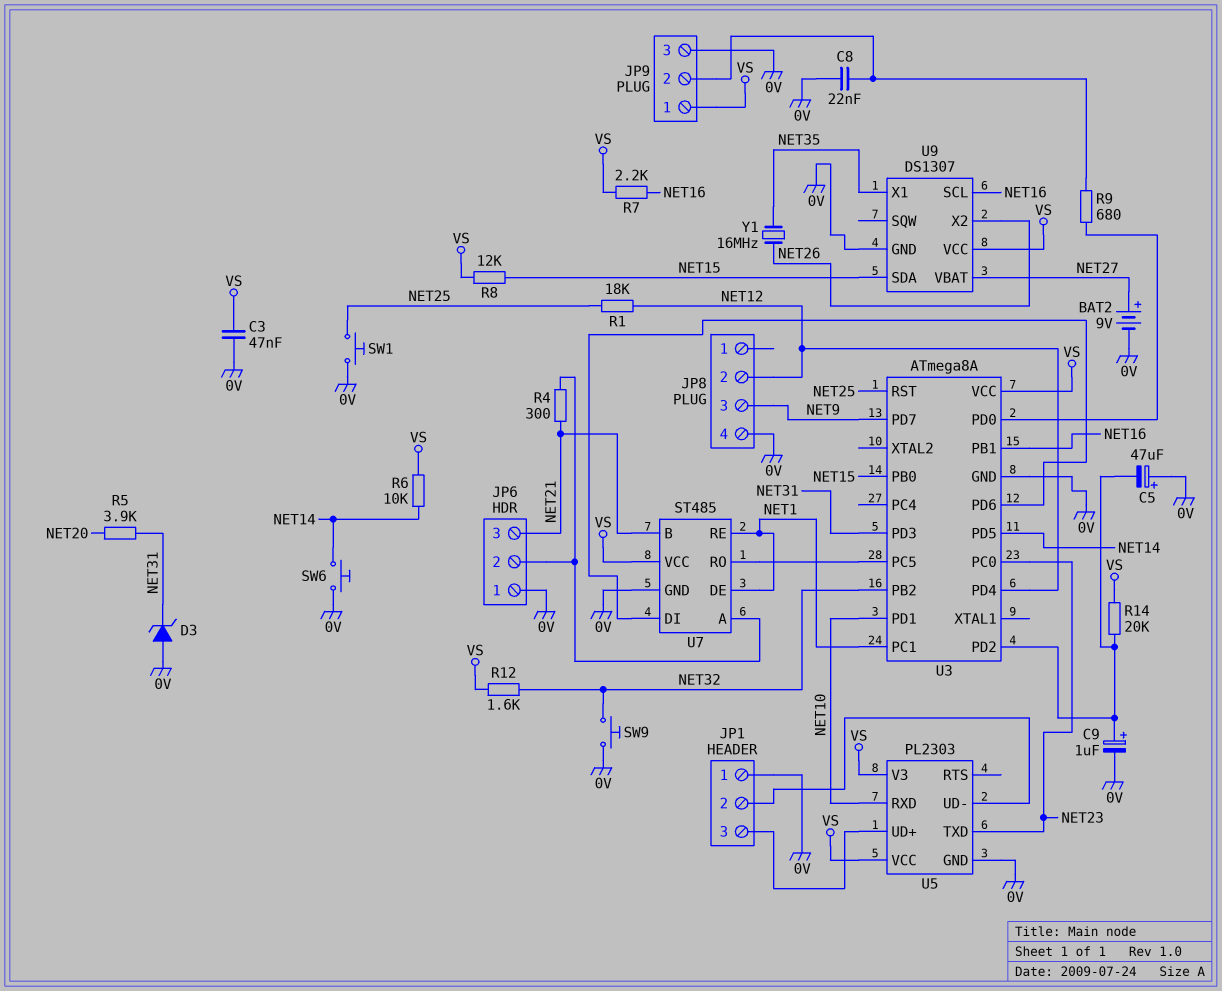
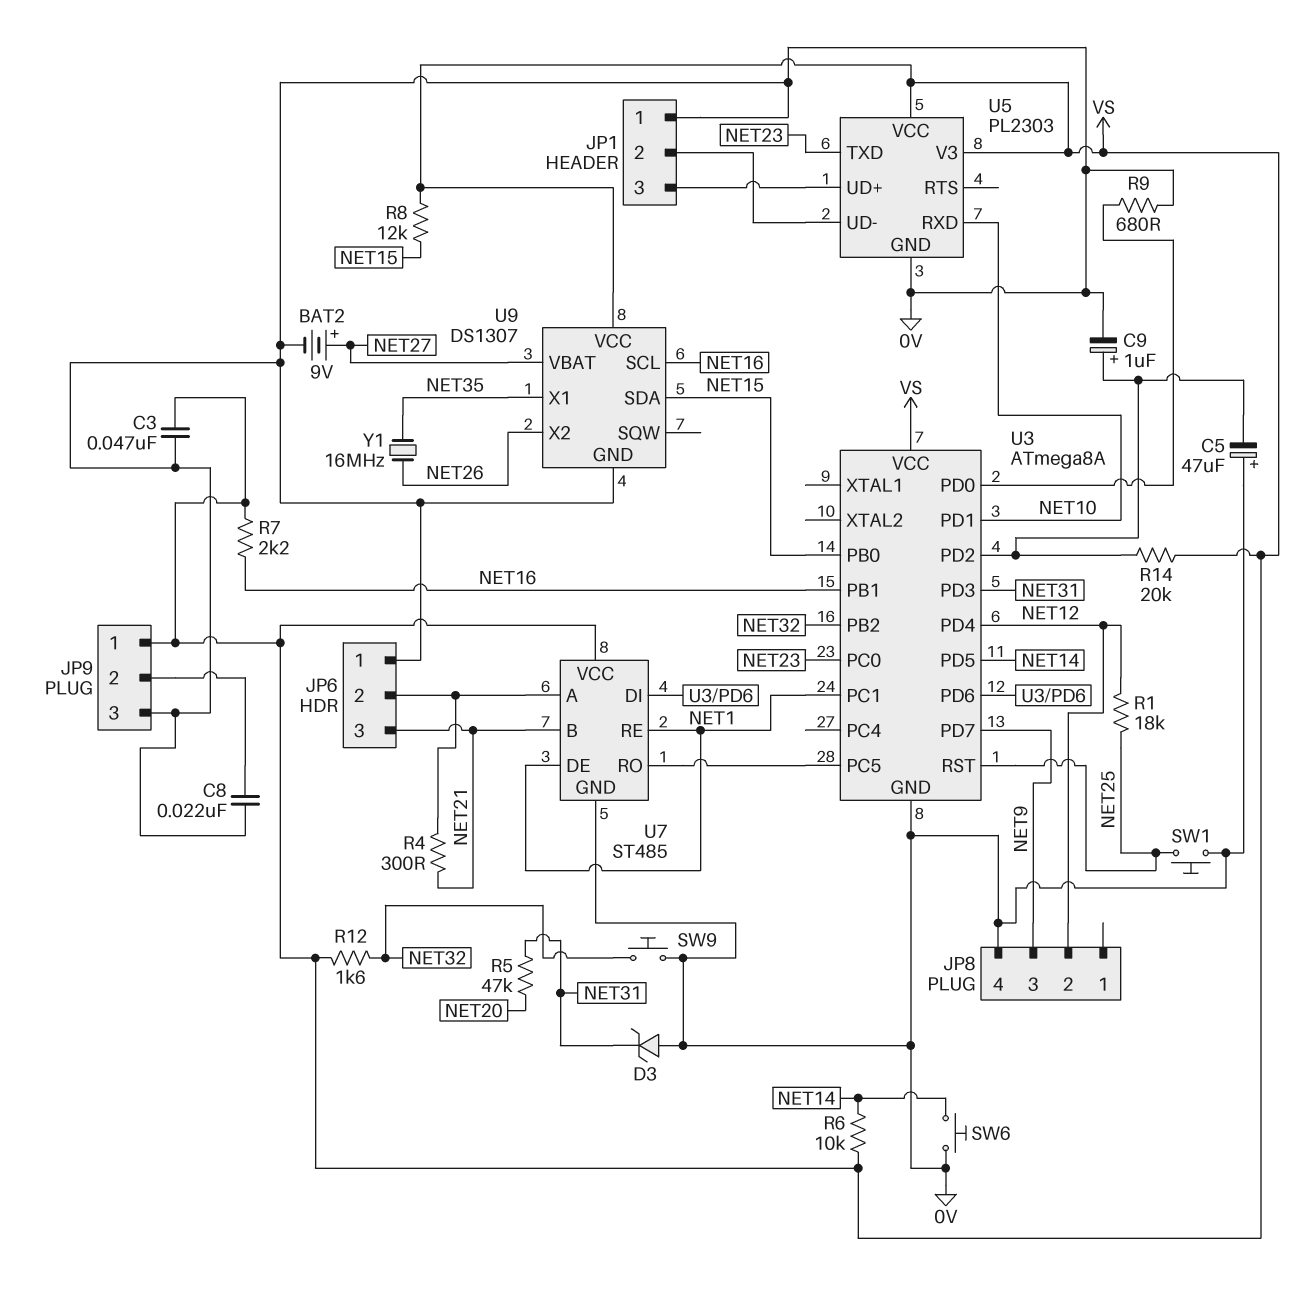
R5: 3.9k (NET20, NET31) -> 47k (NET20, NET31)
R9: 680 (JP9/2, U3/PD0) -> 680 (0V, U3/PD0)

